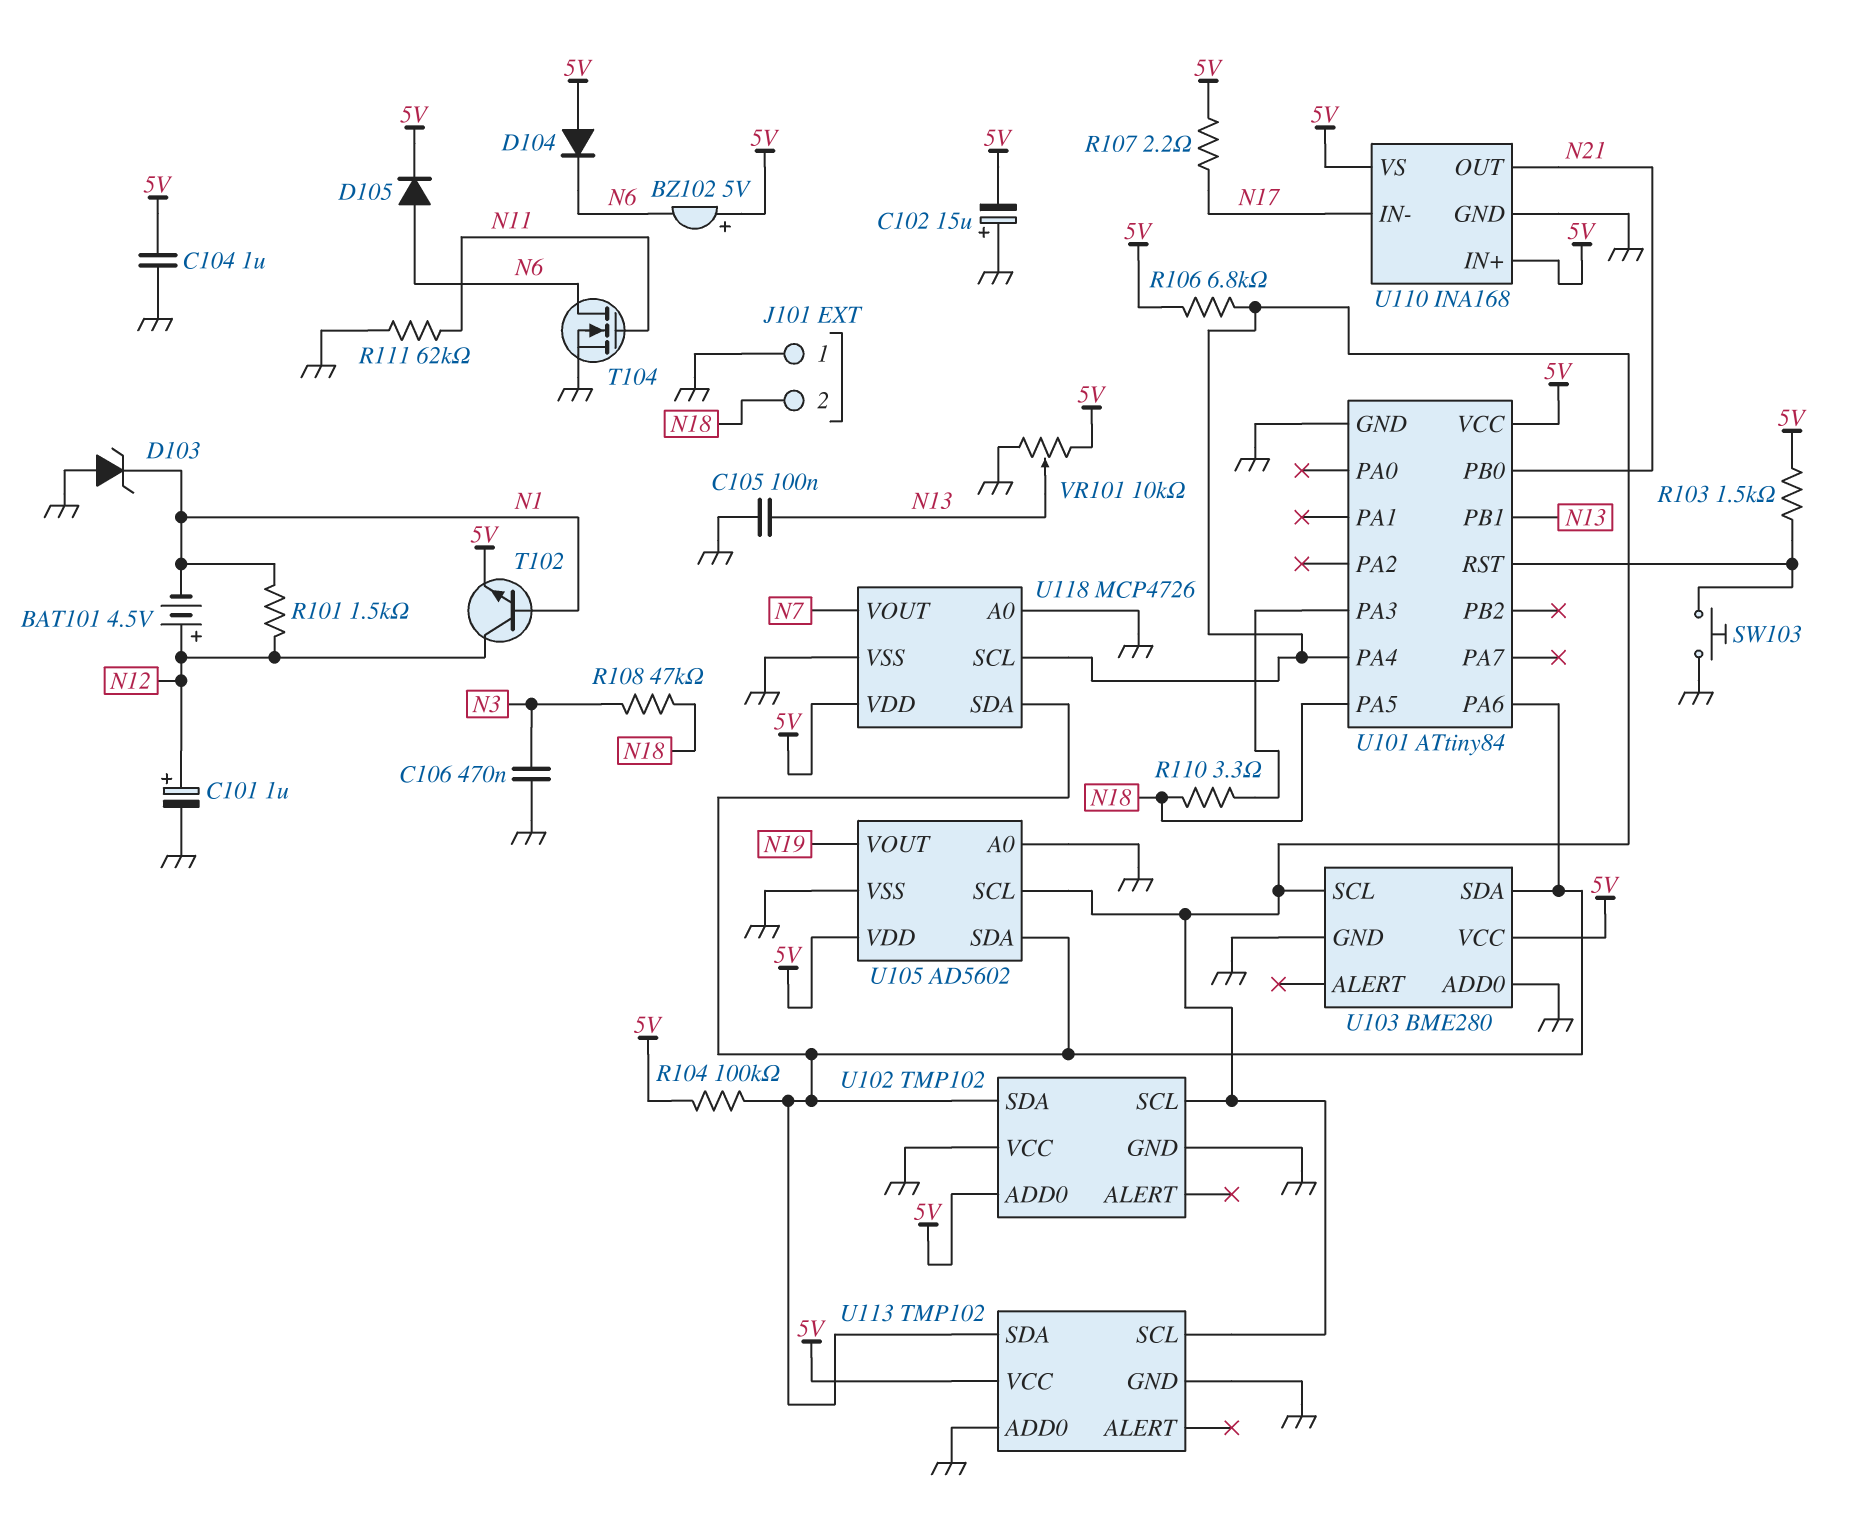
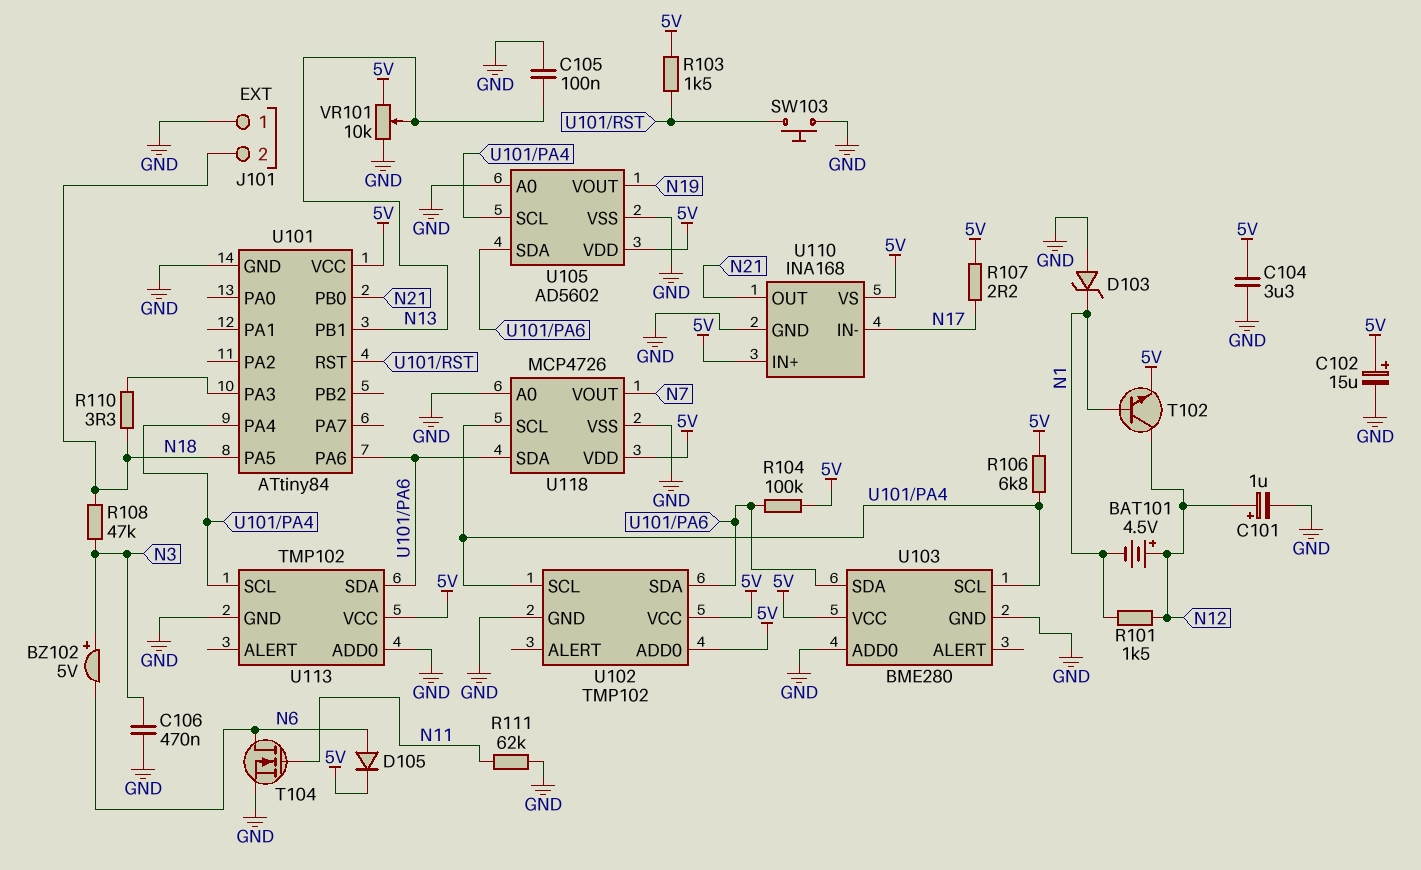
BZ102: buzzer 5V (plus 5V, minus N6) -> buzzer 5V (plus N3, minus N6)
C102: 15uF (plus GND, minus 5V) -> 15uF (plus 5V, minus GND)
C104: 1uF (5V, GND) -> 3.3uF (5V, GND)
D104: diode (A 5V, K N6) -> none
U102 pin VCC: GND -> 5V

